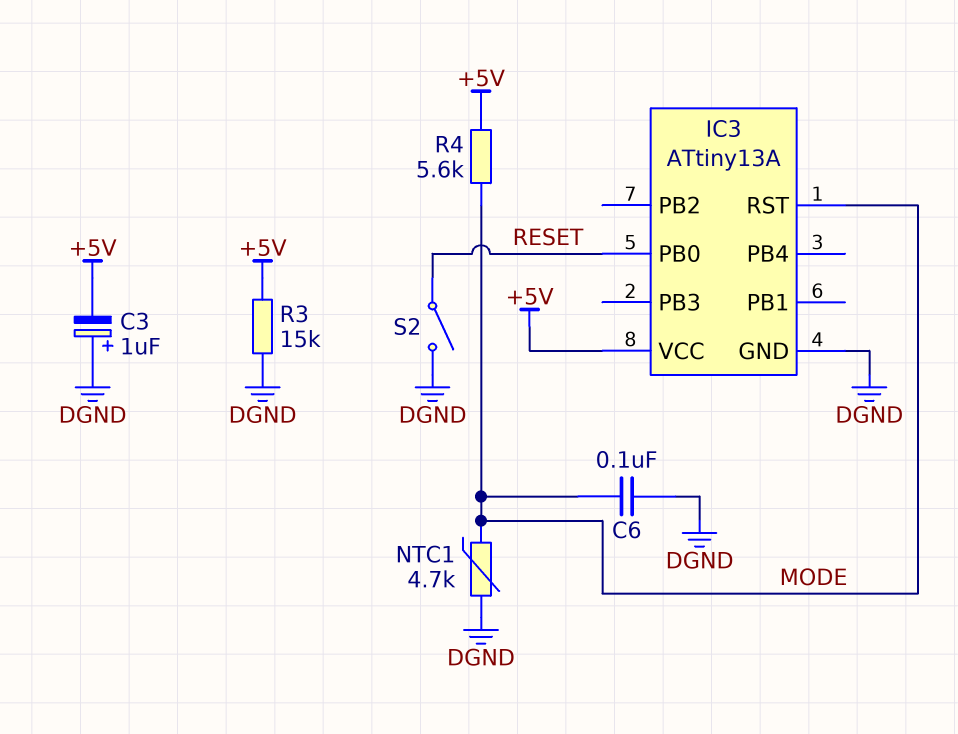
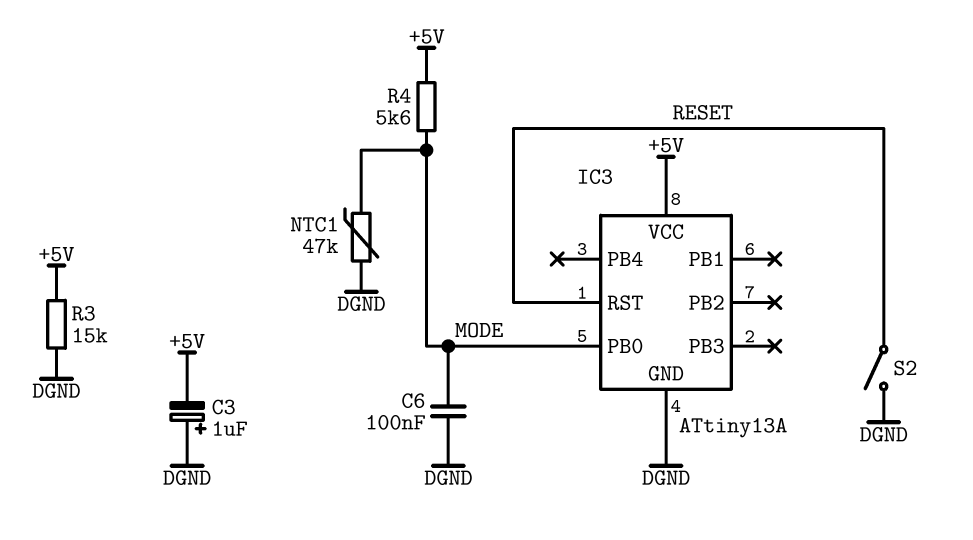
IC3 pin PB0: RESET -> MODE
IC3 pin RST: MODE -> RESET
NTC1: 4.7k (DGND, MODE) -> 47k (DGND, MODE)

